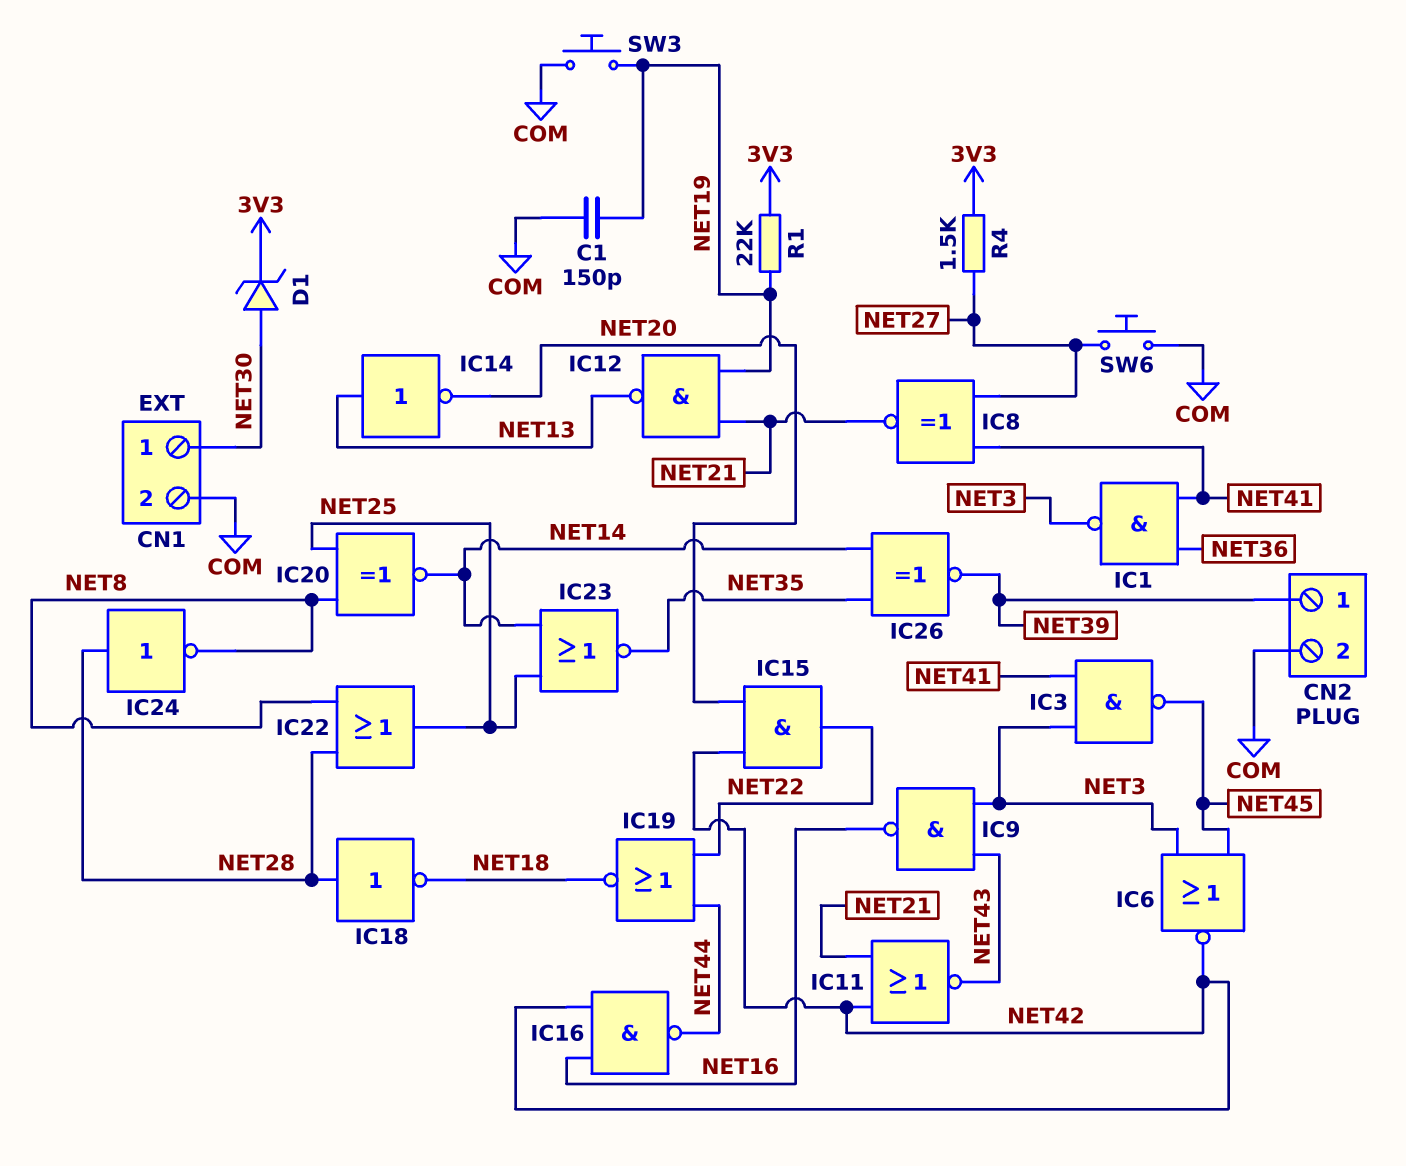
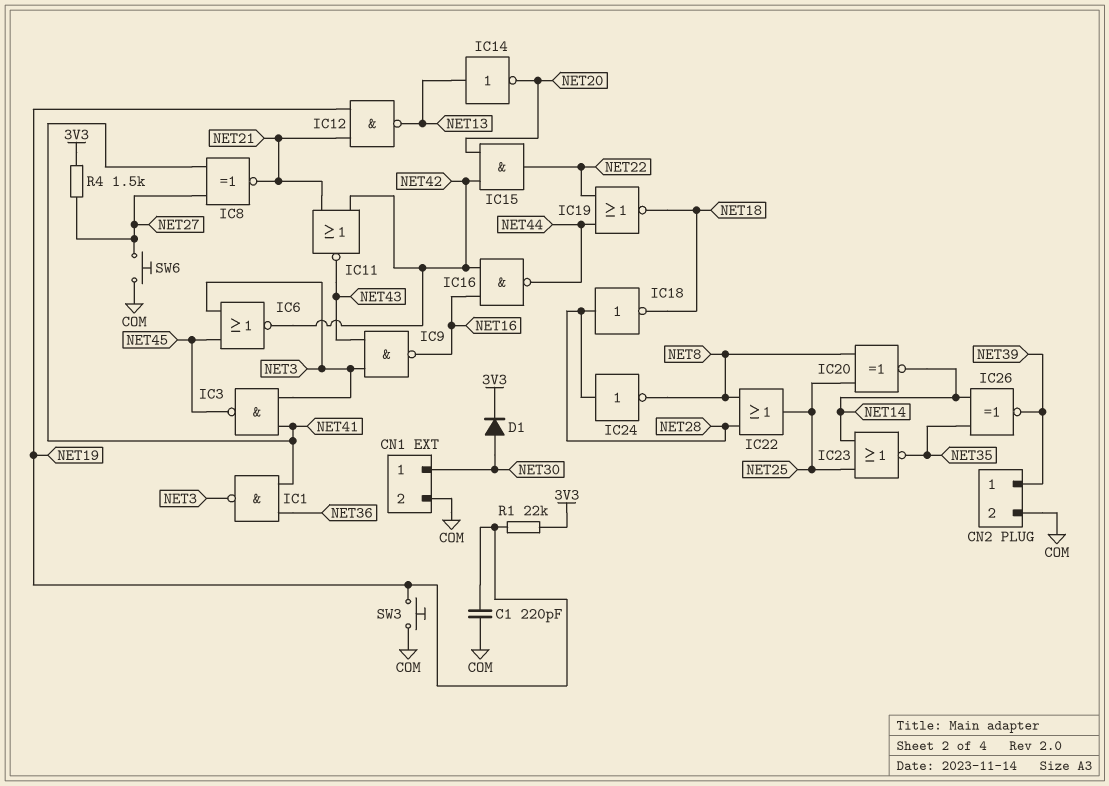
C1: 150pF (COM, NET19) -> 220pF (COM, NET19)
D1: zener (A NET30, K 3V3) -> diode (A NET30, K 3V3)

